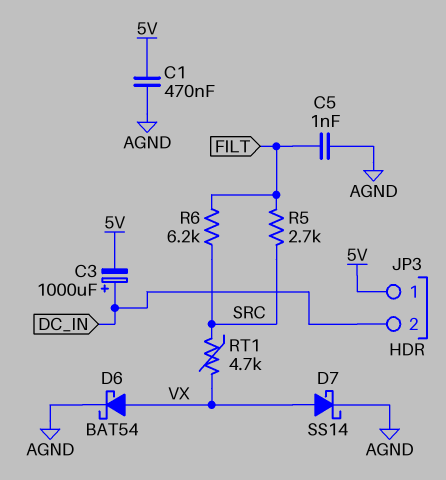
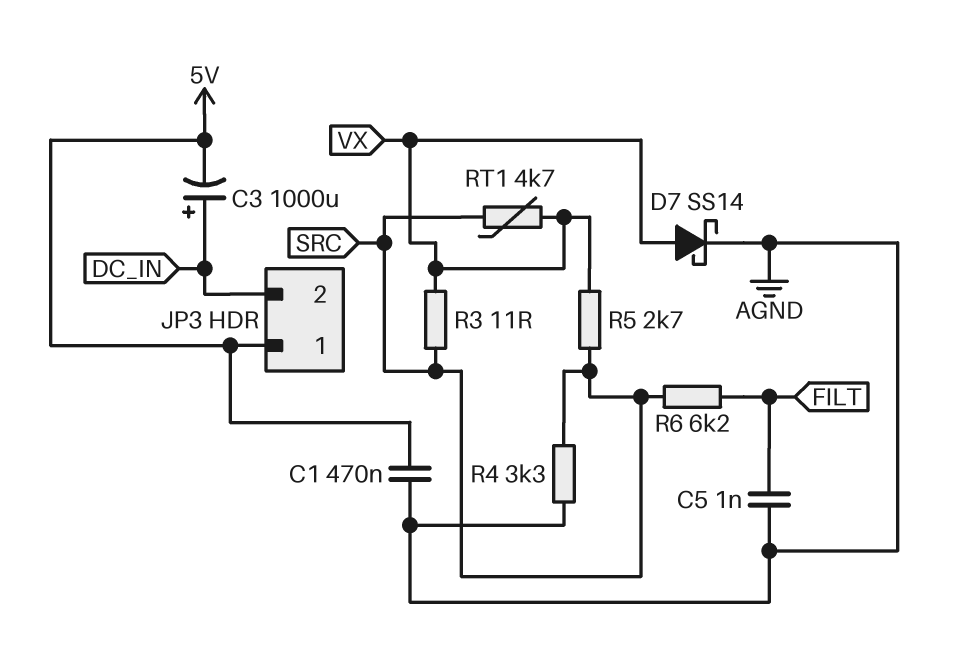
D6: schottky BAT54 (A VX, K AGND) -> none
R3: none -> 11 (SRC, VX)
R4: none -> 3.3k (AGND, SRC)
R5: 2.7k (FILT, SRC) -> 2.7k (SRC, VX)

